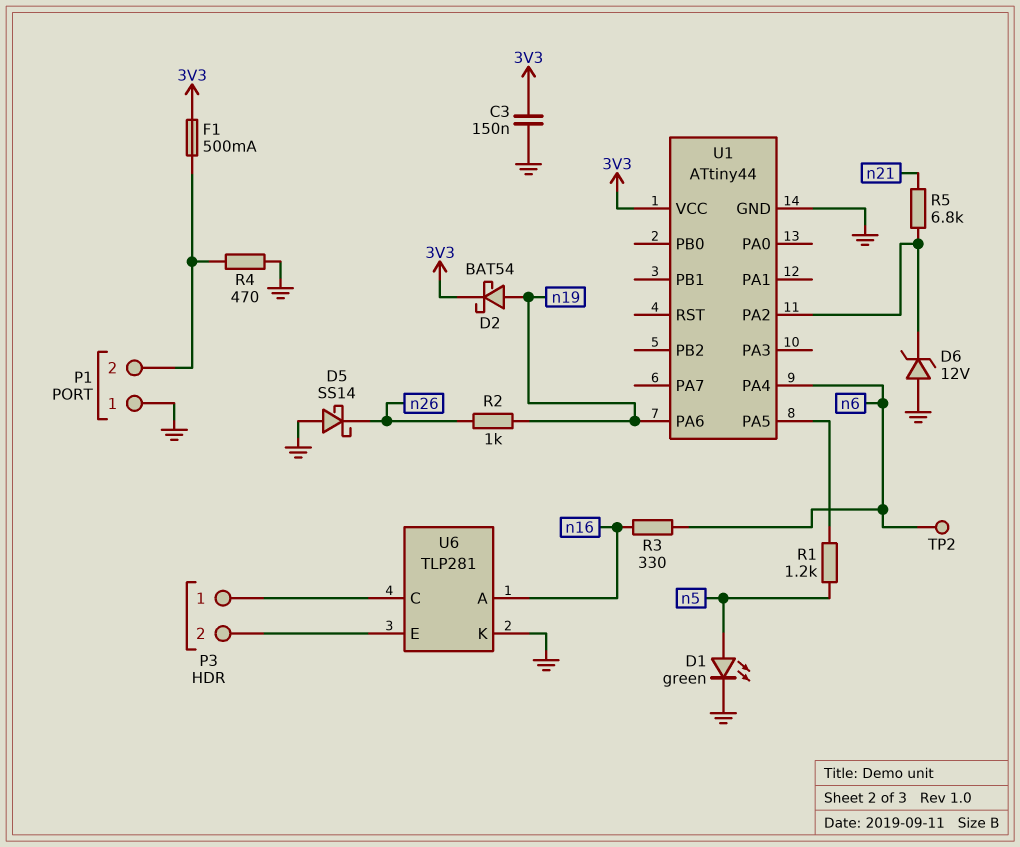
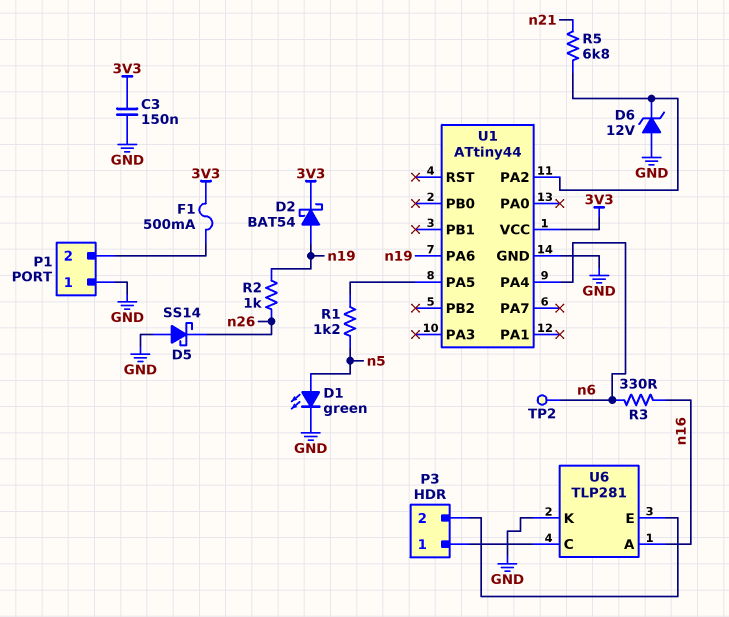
R4: 470 (GND, P1/2) -> none

